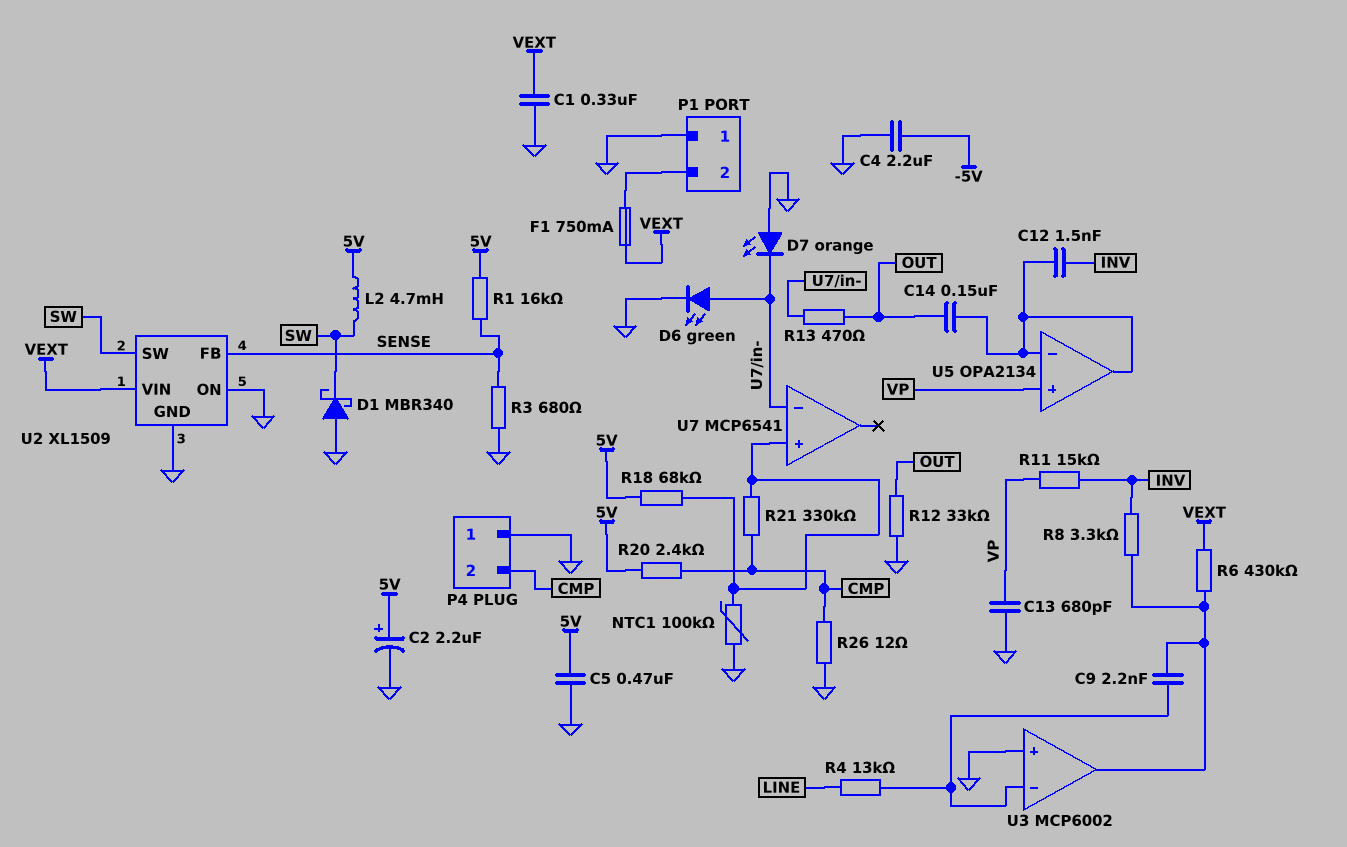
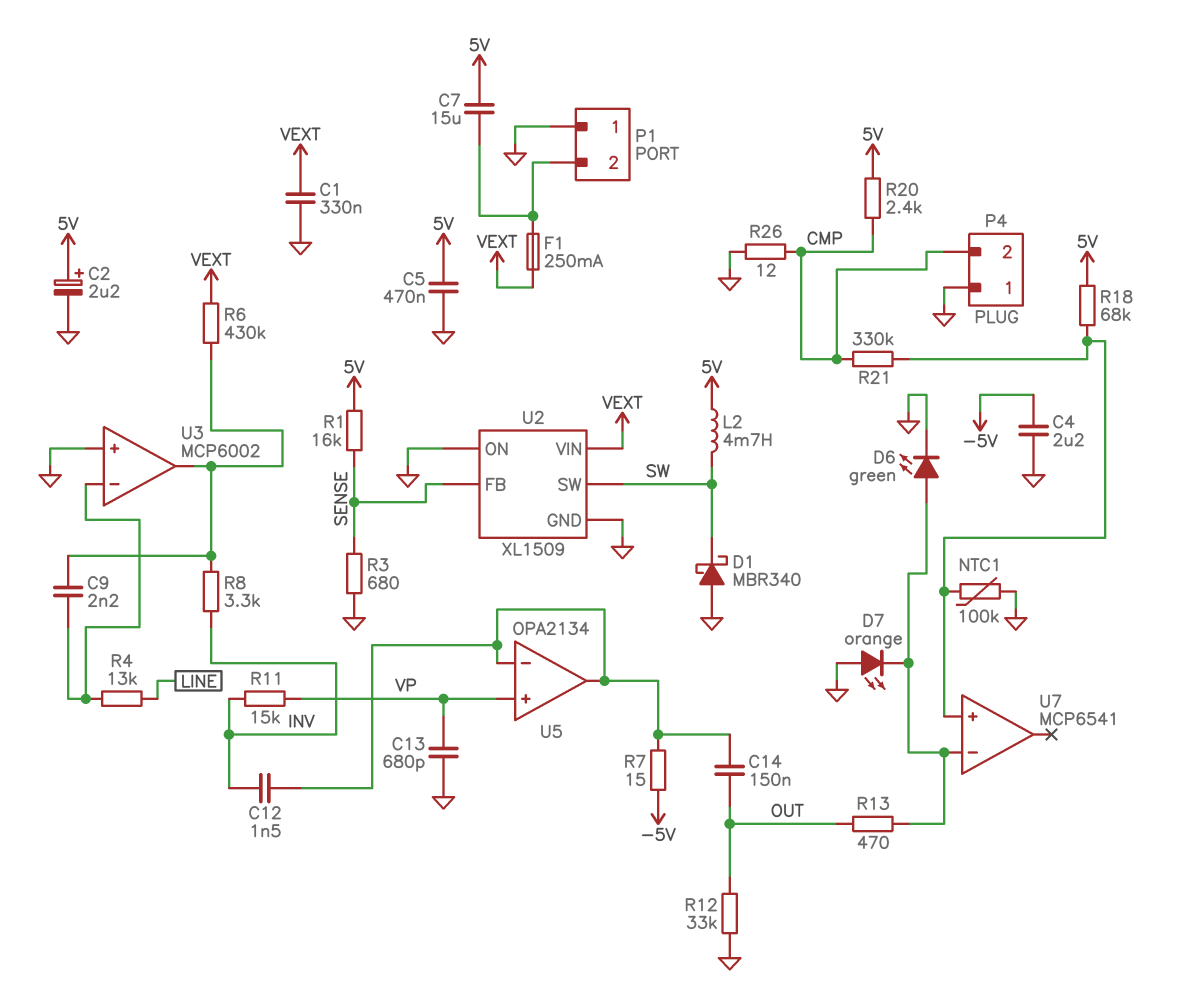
C7: none -> 15uF (5V, P1/2)
F1: 750mA (P1/2, VEXT) -> 250mA (P1/2, VEXT)
R7: none -> 15 (-5V, U5/in-)

